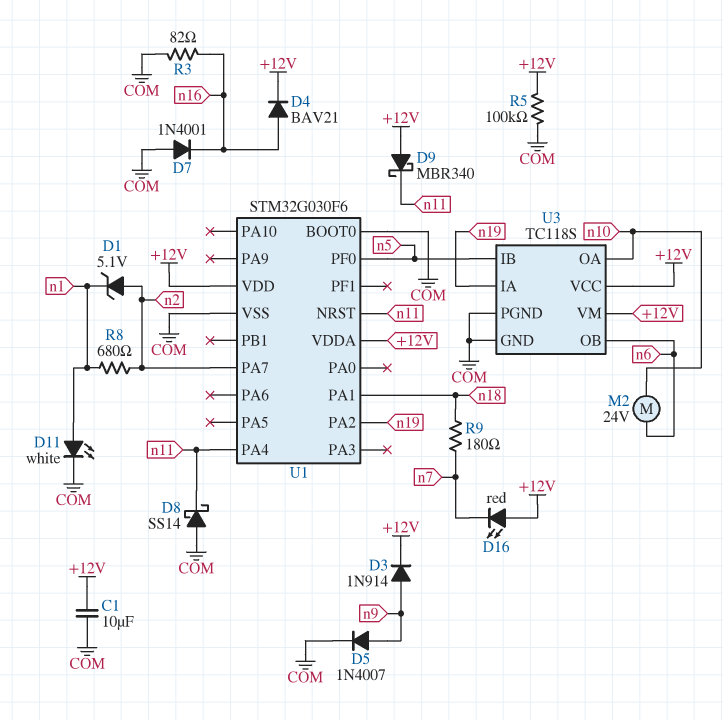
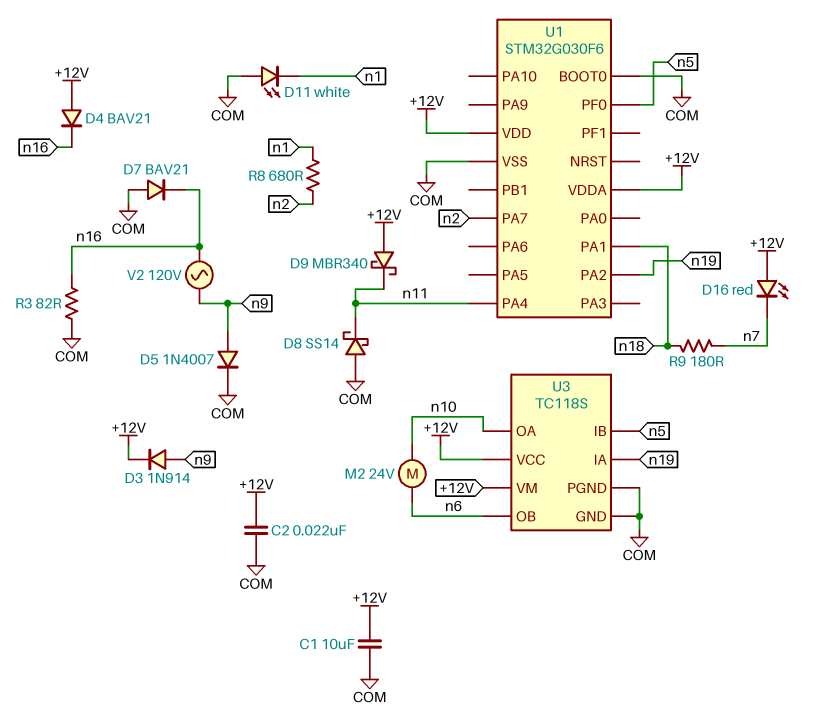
C2: none -> 22nF (+12V, COM)
D1: zener 5.1V (A n2, K n1) -> none
D4: diode BAV21 (A n16, K +12V) -> diode BAV21 (A +12V, K n16)
D7: diode 1N4001 (A COM, K n16) -> diode BAV21 (A COM, K n16)
D11: LED white (A n1, K COM) -> LED white (A COM, K n1)
R5: 100k (+12V, COM) -> none
U1 pin NRST: n11 -> none
V2: none -> AC 120V (n9, n16)

